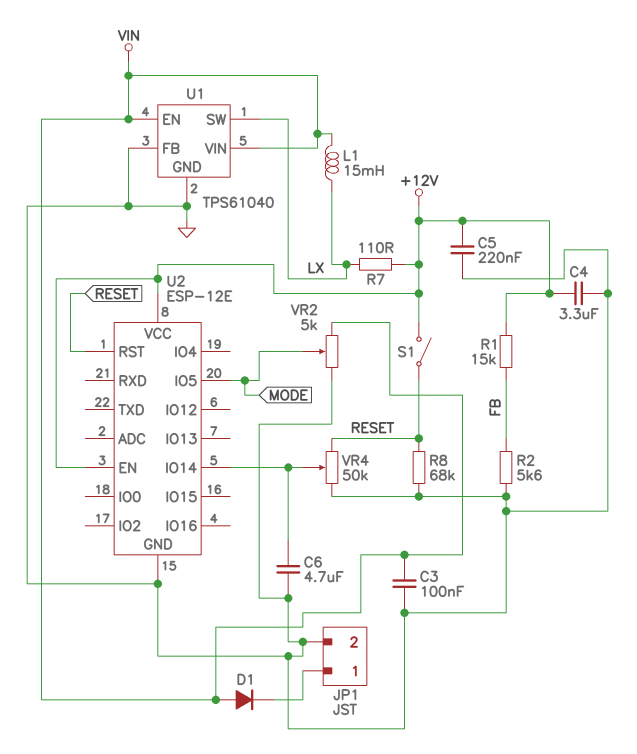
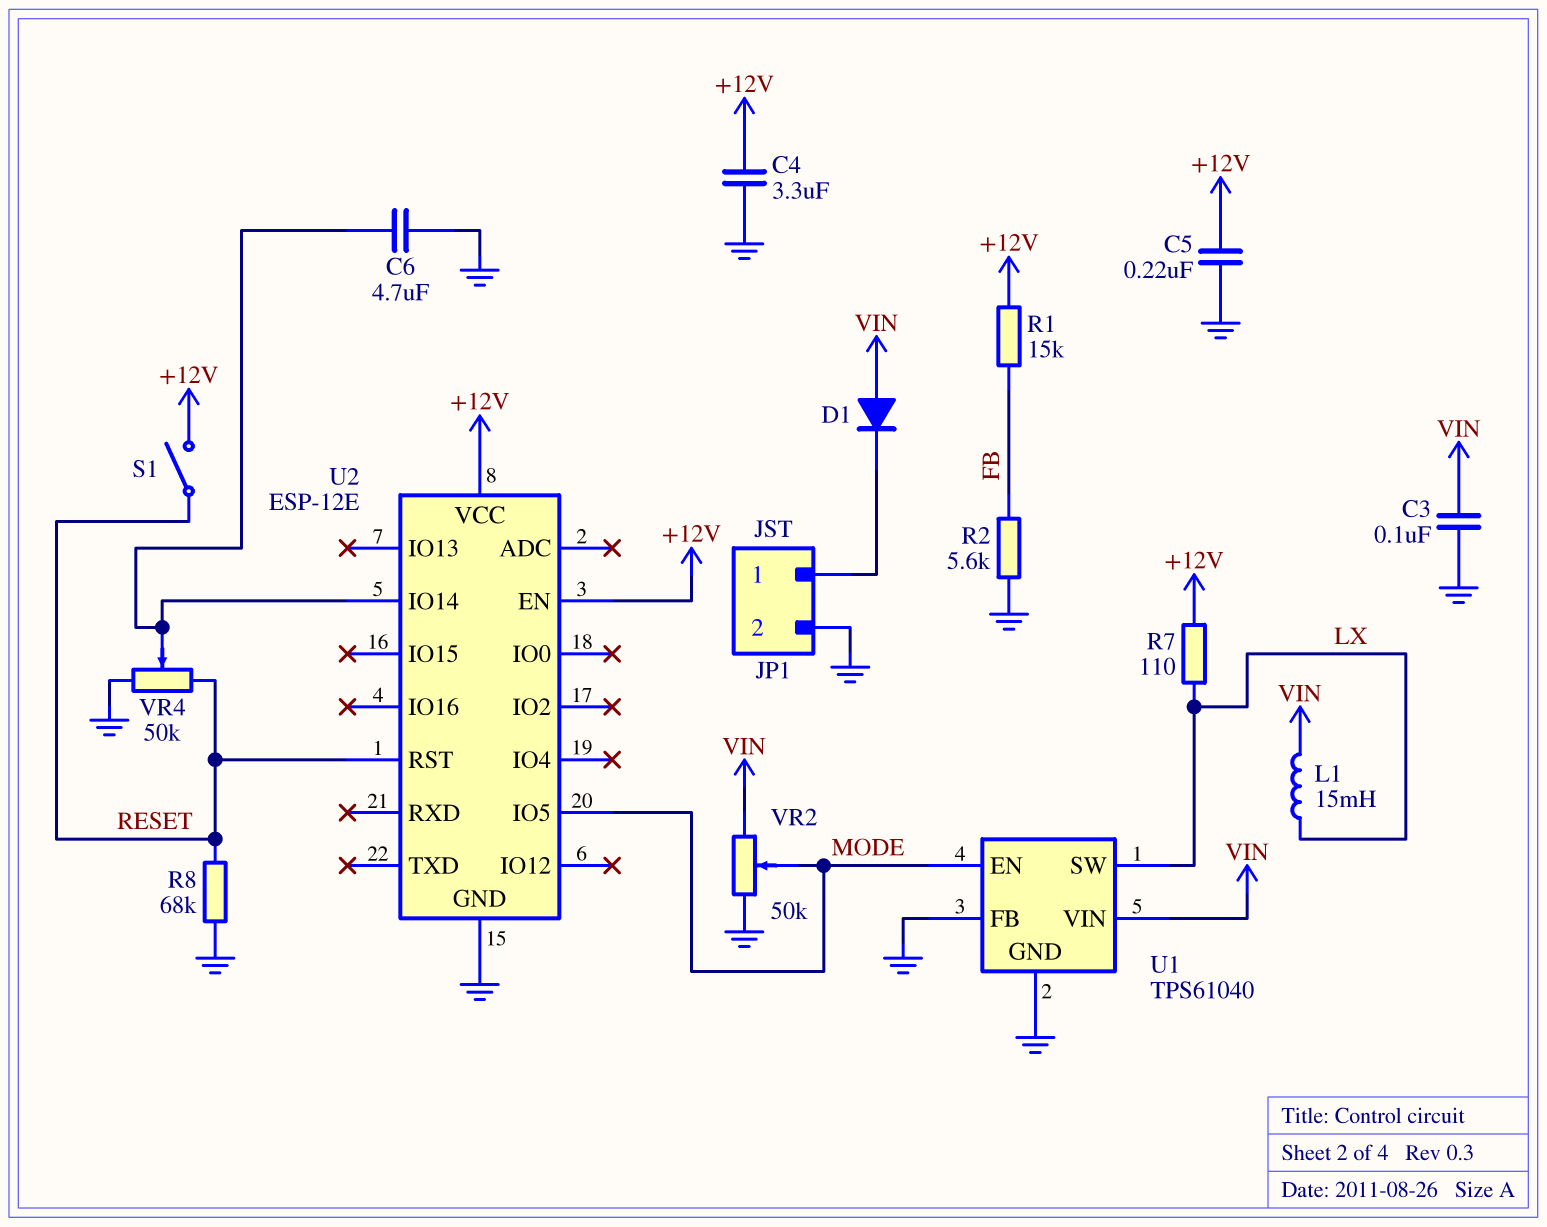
U1 pin EN: VIN -> MODE
VR2: 5k (GND, VIN, wiper MODE) -> 50k (GND, VIN, wiper MODE)

